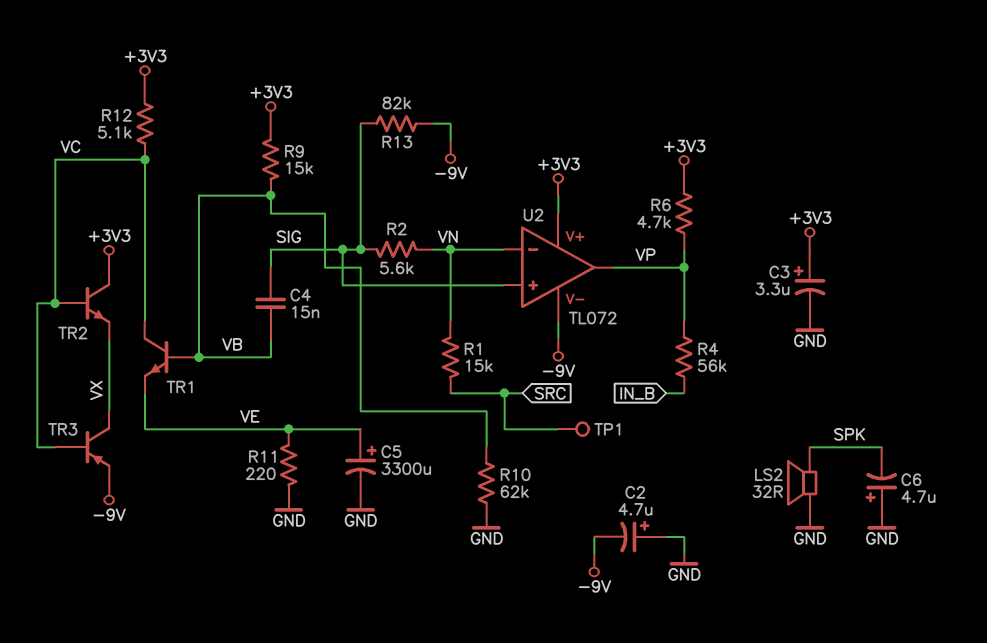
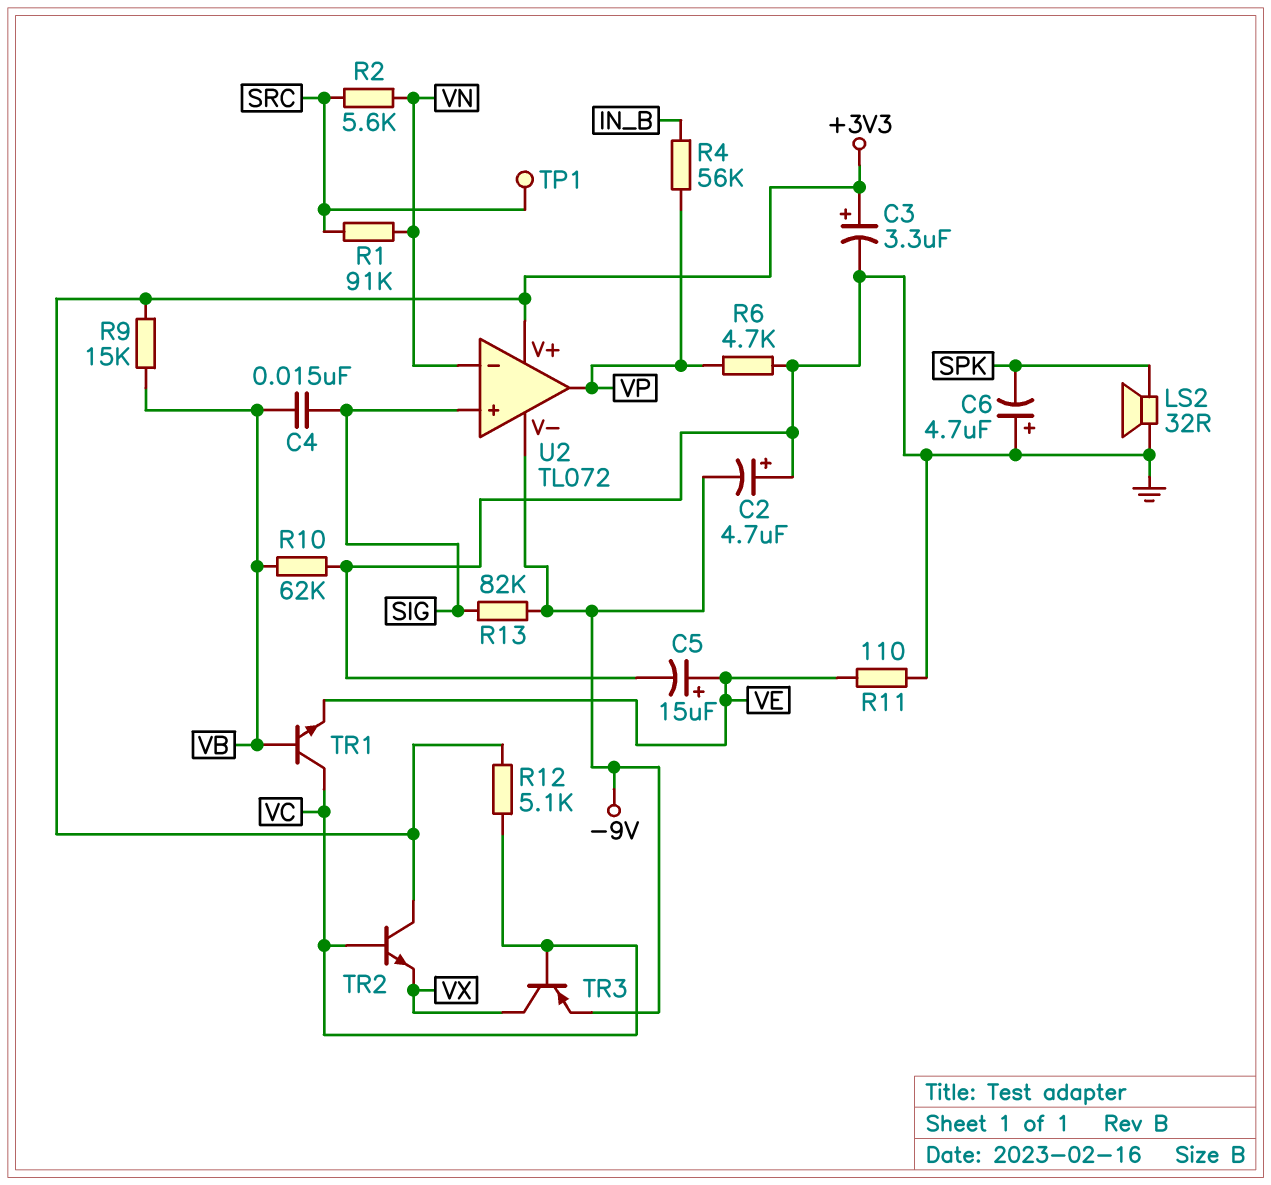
C5: 3300uF (plus VE, minus GND) -> 15uF (plus VE, minus GND)
R1: 15k (SRC, VN) -> 91k (SRC, VN)
R2: 5.6k (SIG, VN) -> 5.6k (SRC, VN)
R6: 4.7k (+3V3, VP) -> 4.7k (GND, VP)
R11: 220 (GND, VE) -> 110 (GND, VE)

